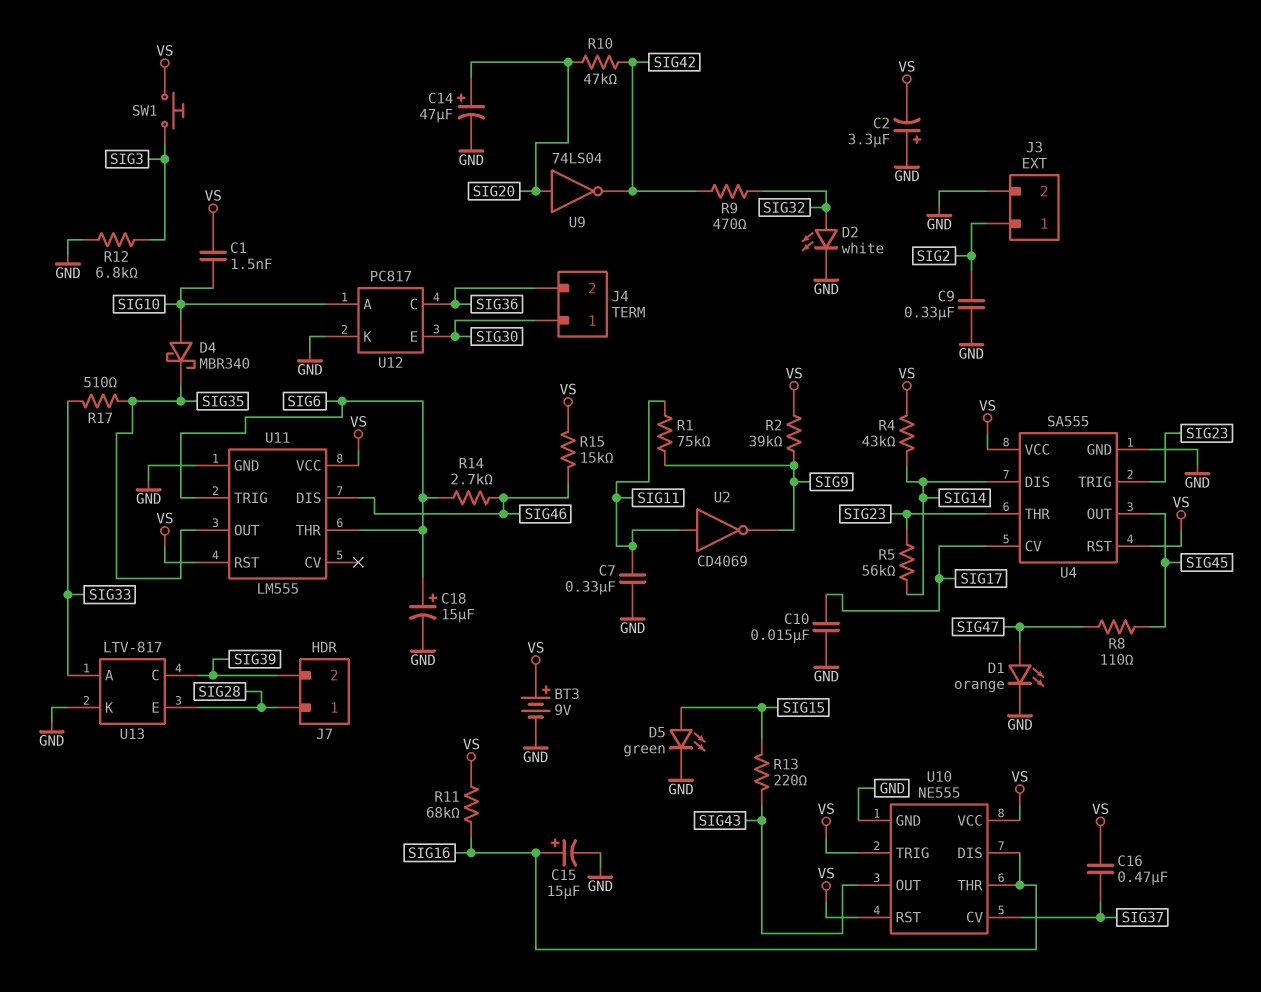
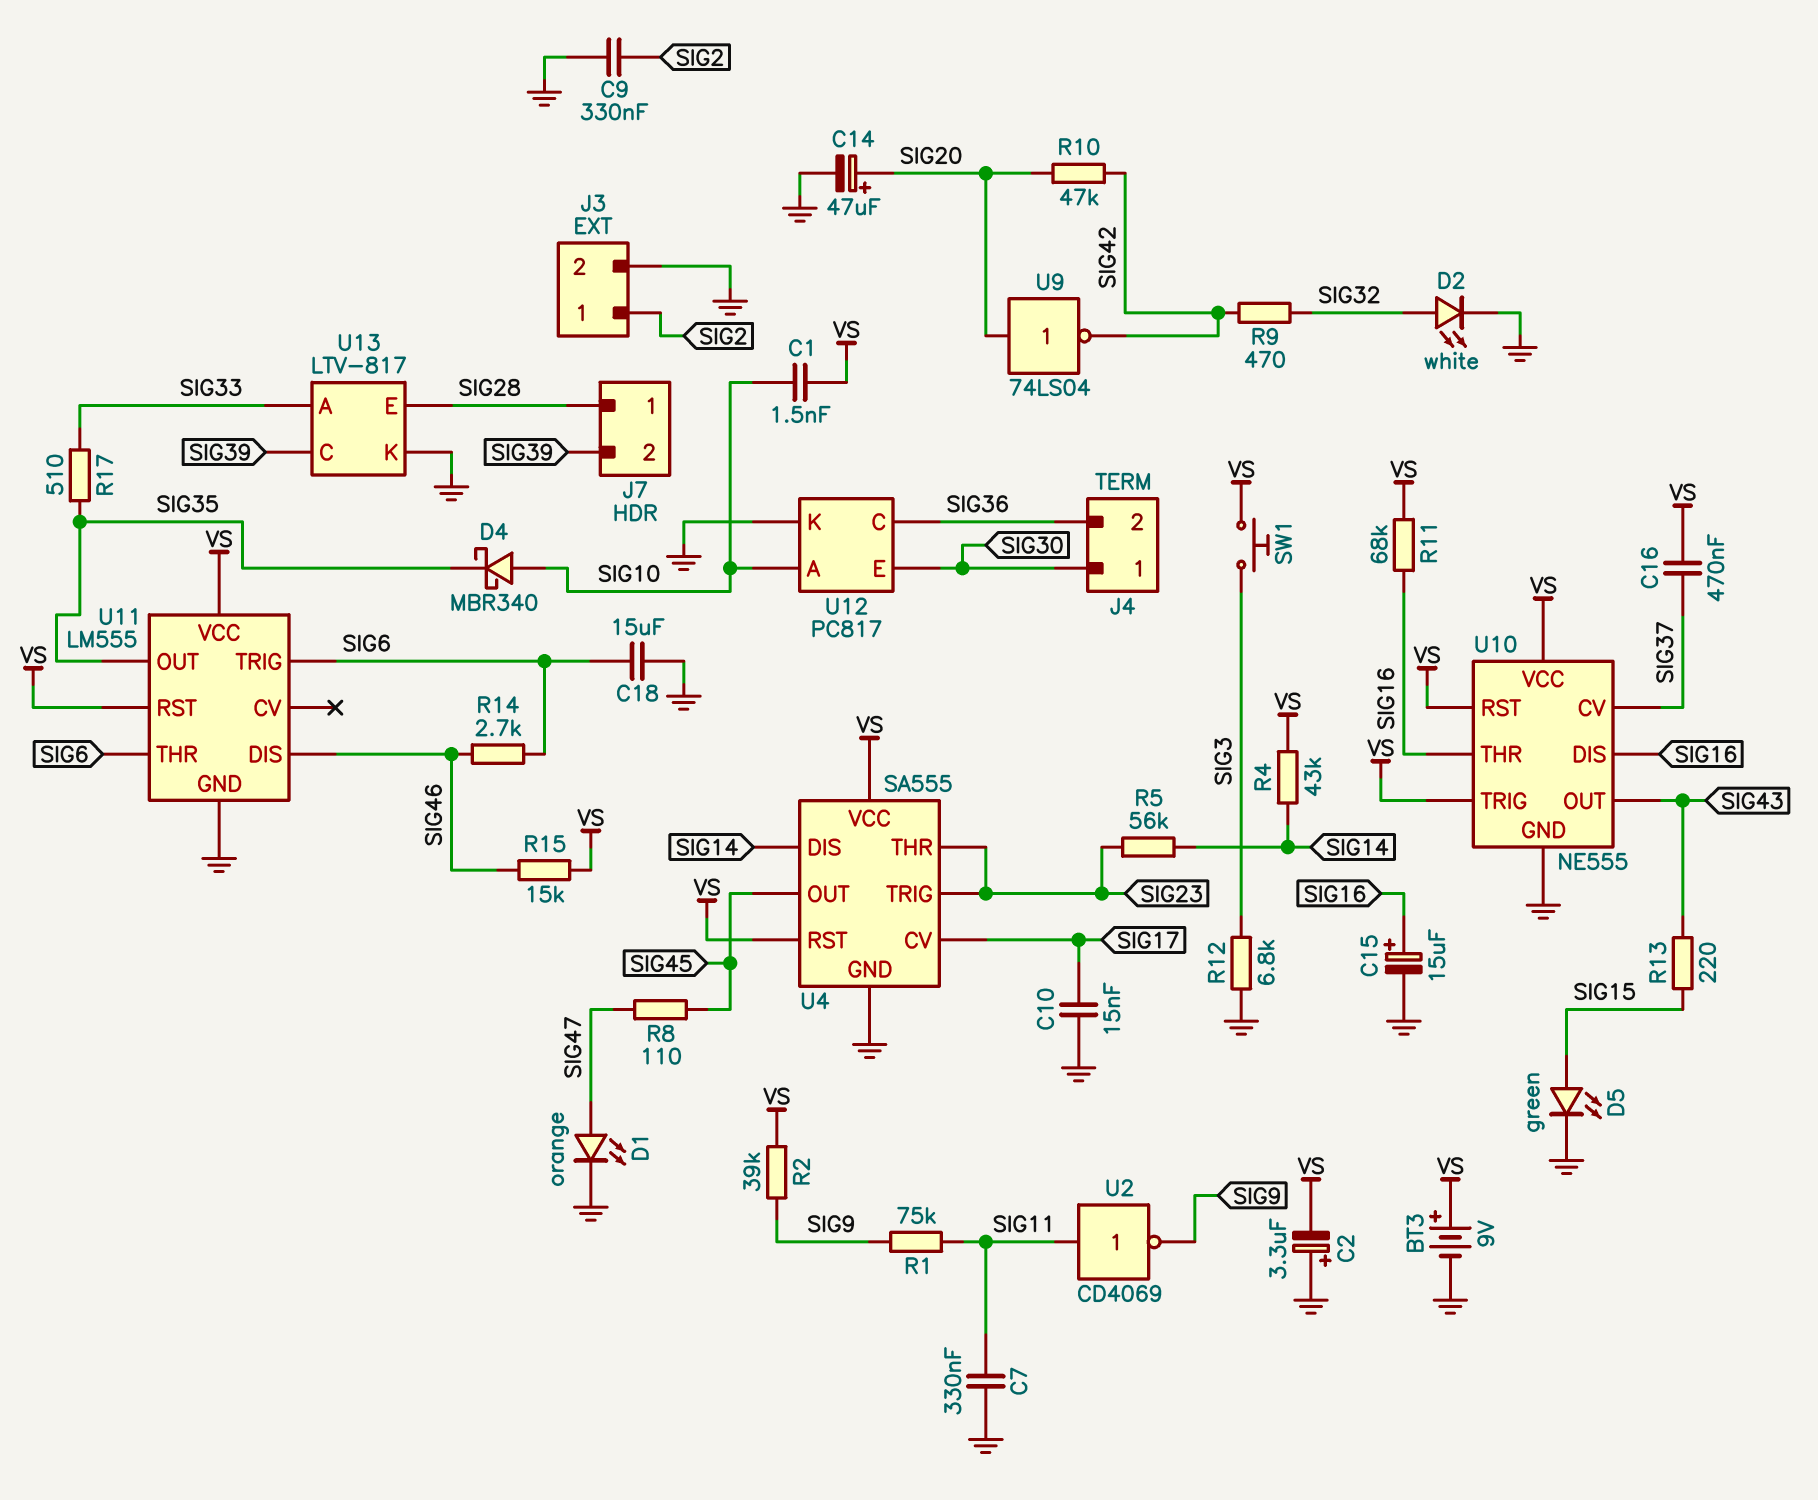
C18: 15uF (plus SIG6, minus GND) -> 15uF (GND, SIG6)

